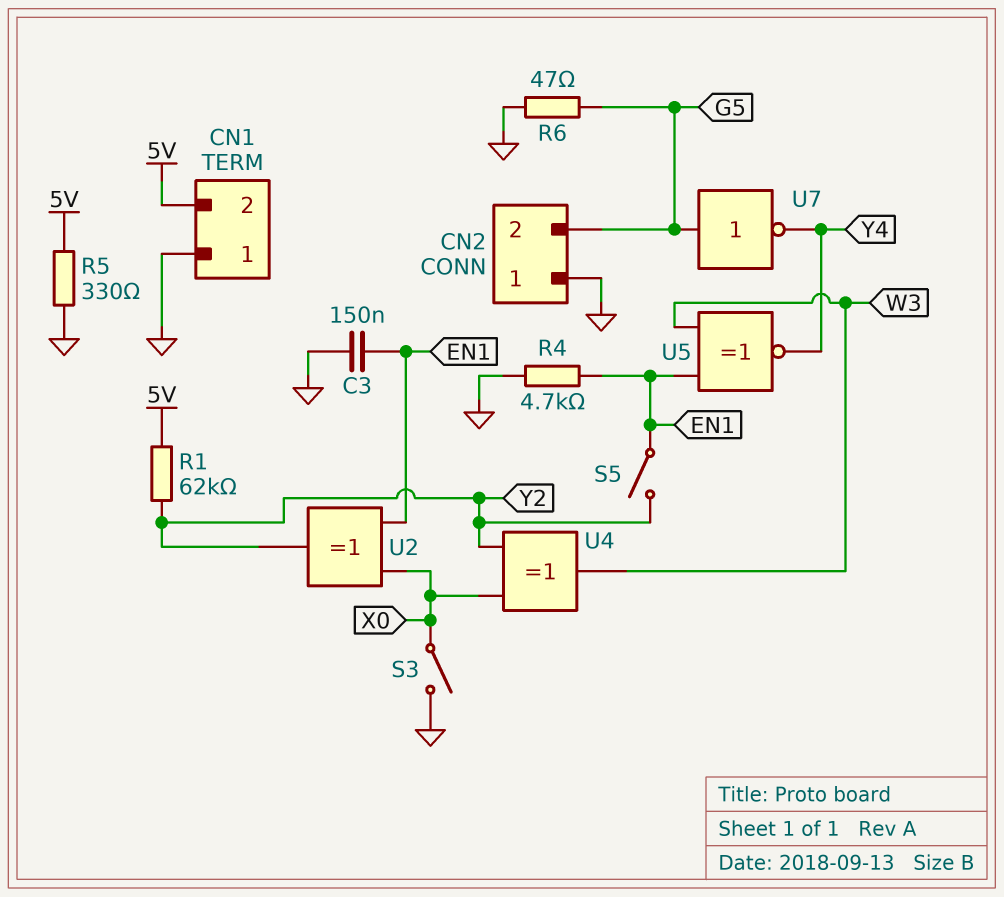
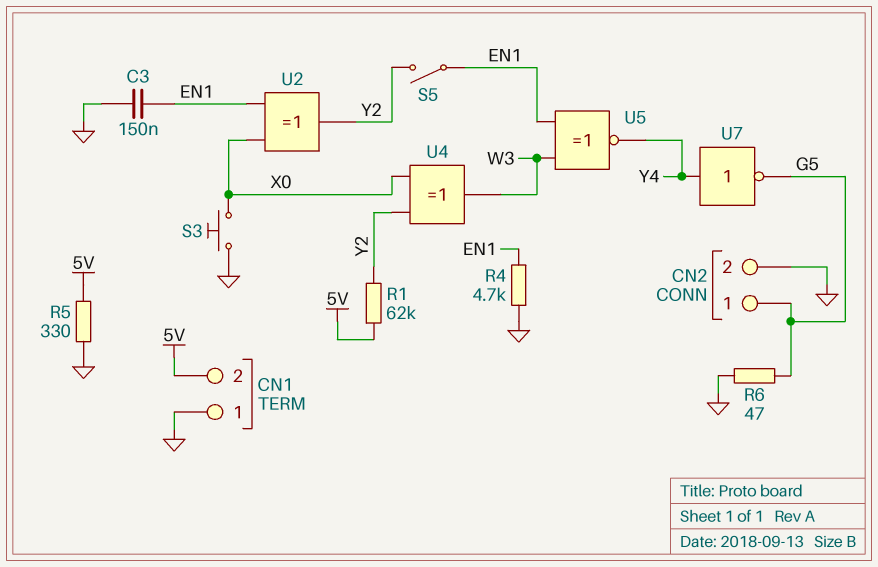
CN2 pin 1: GND -> G5
CN2 pin 2: G5 -> GND
S3: switch (GND, X0) -> button (GND, X0)
U7: NOT (in G5, out Y4) -> NOT (in Y4, out G5)

